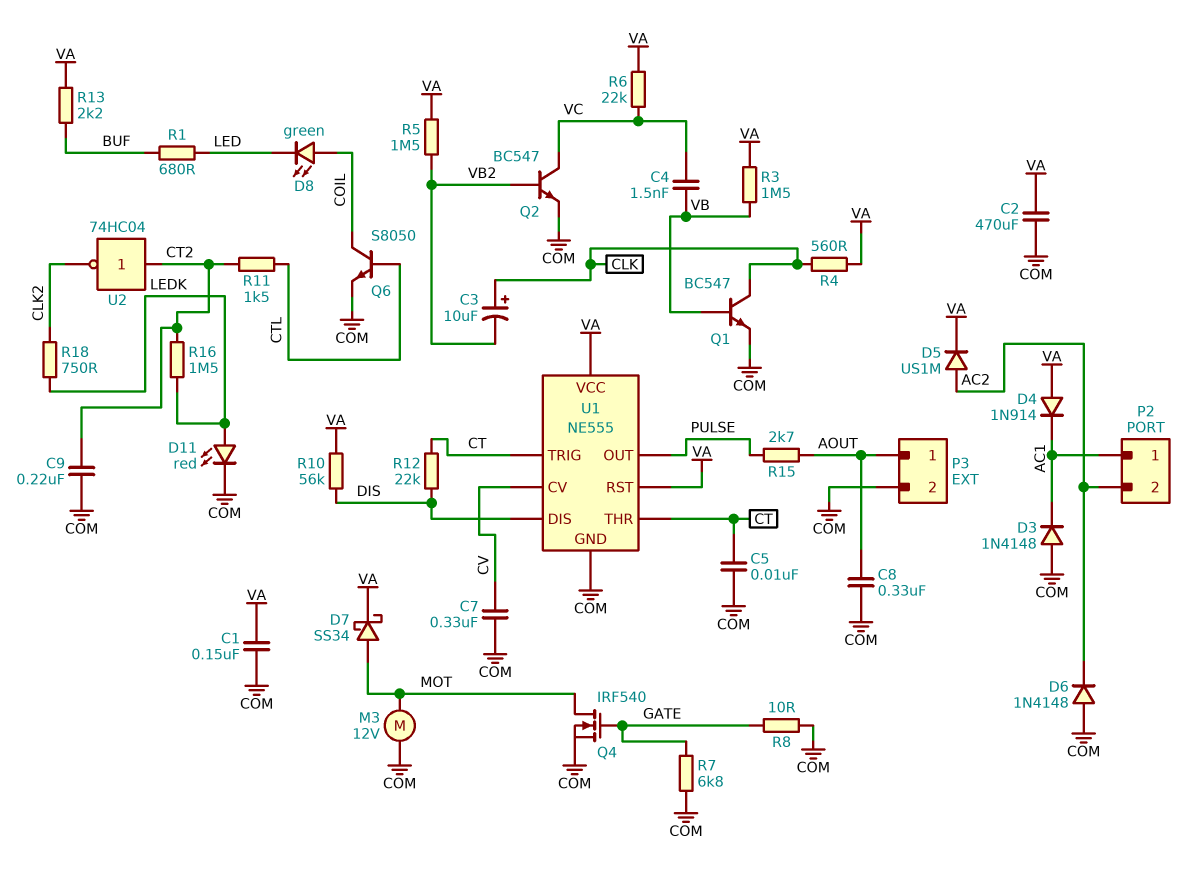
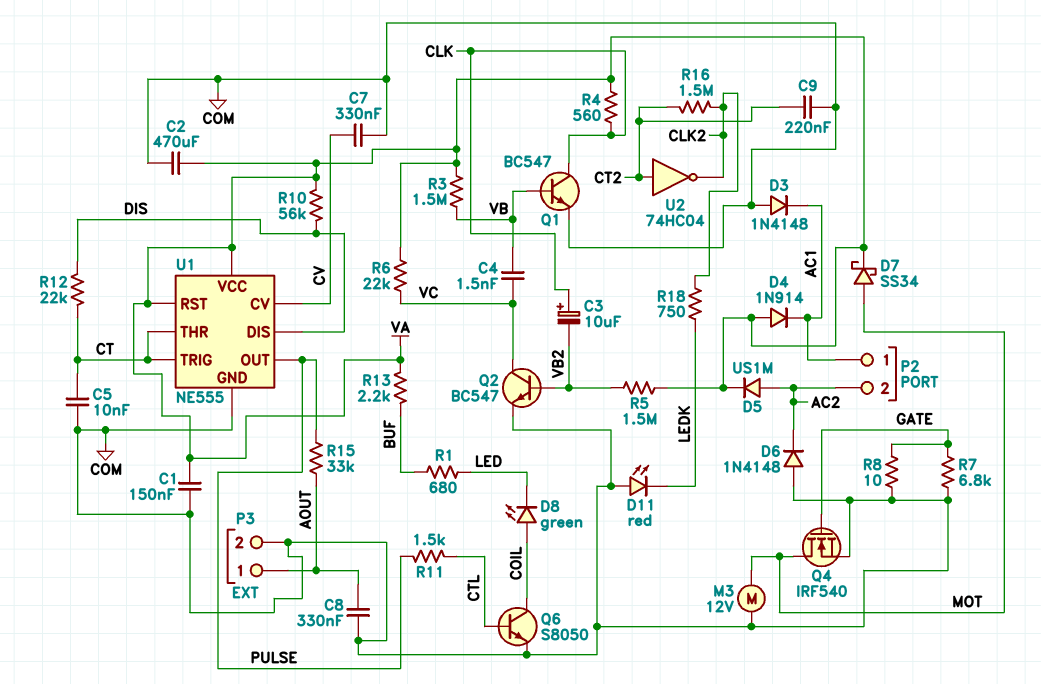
D11: LED red (A LEDK, K COM) -> LED red (A COM, K LEDK)
R11: 1.5k (CT2, CTL) -> 1.5k (CTL, PULSE)
R15: 2.7k (AOUT, PULSE) -> 33k (AOUT, PULSE)
R16: 1.5M (CT2, LEDK) -> 1.5M (CLK2, CT2)

